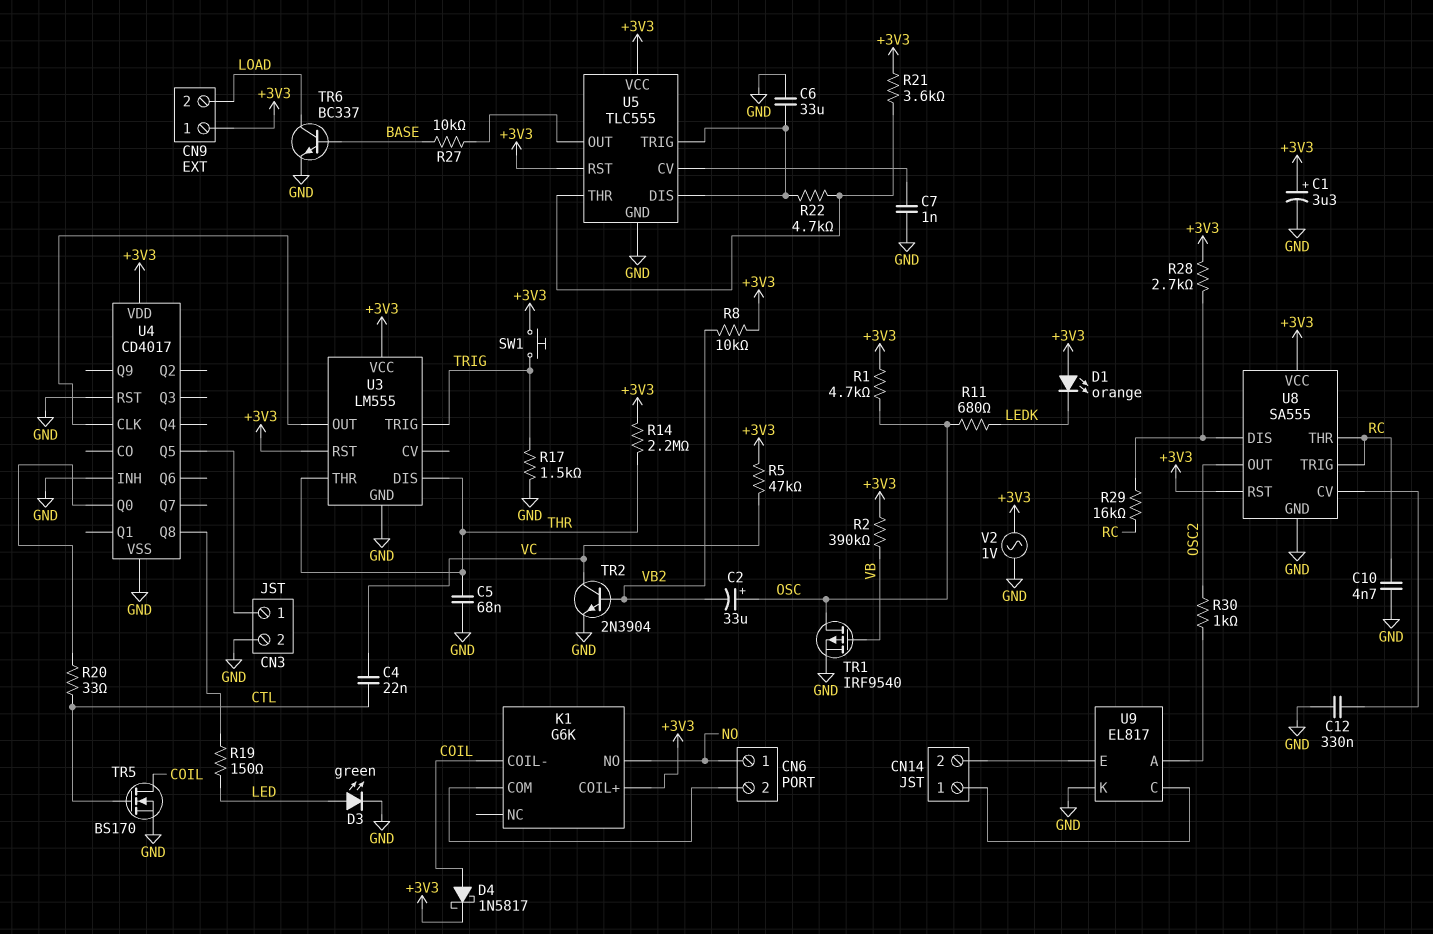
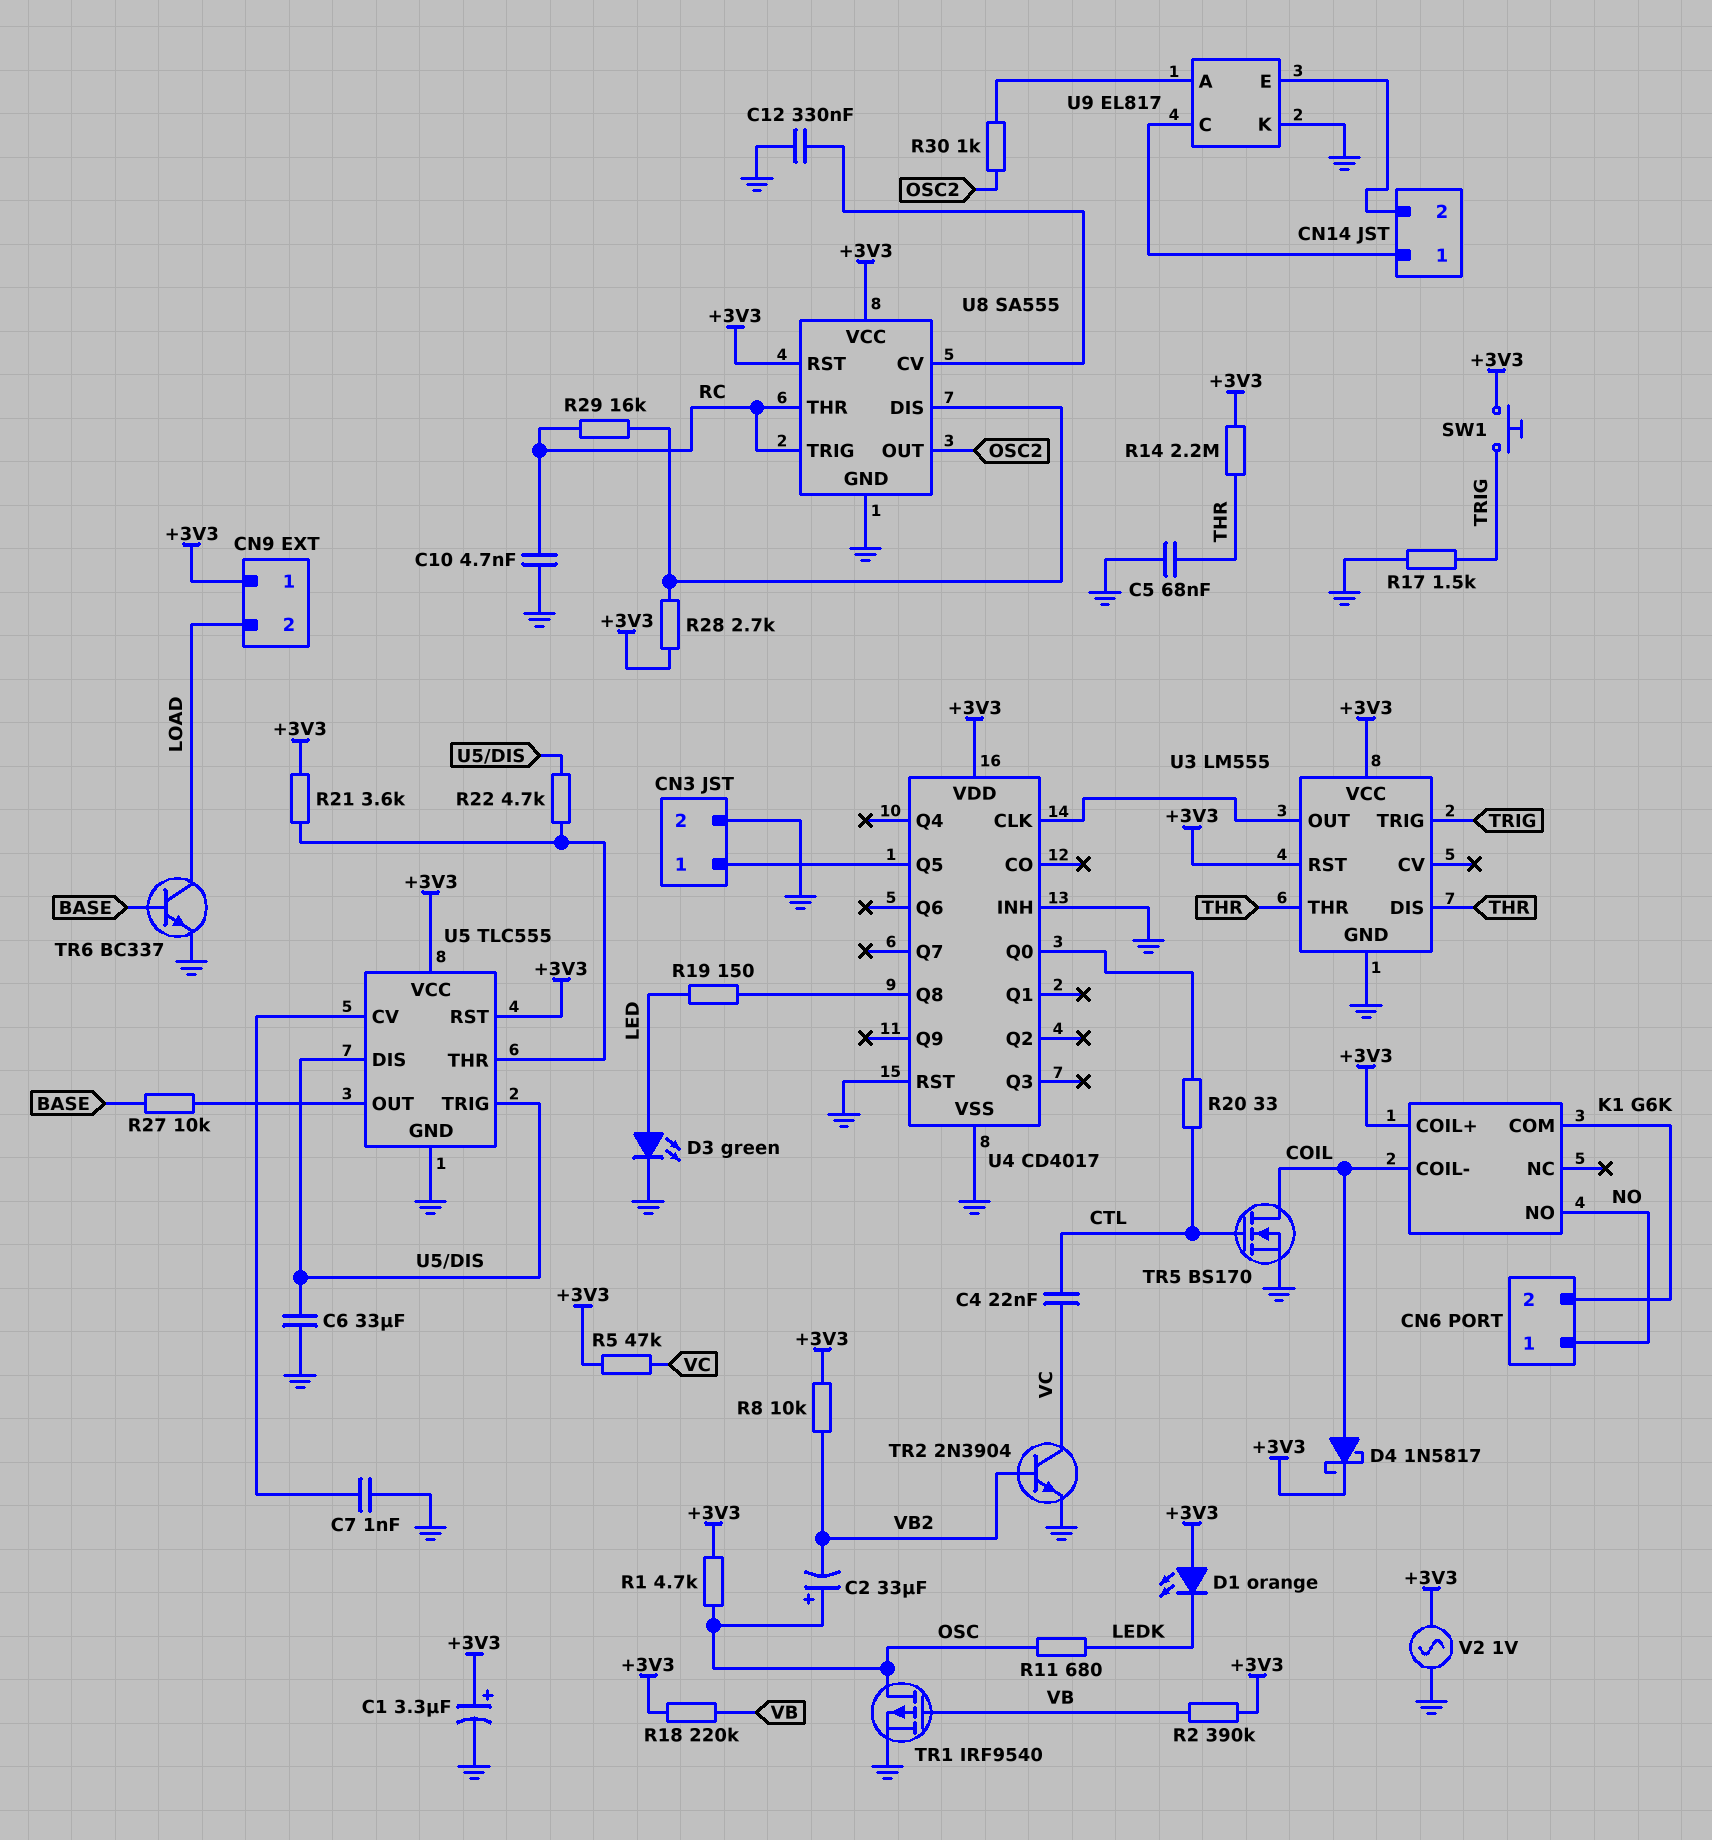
R18: none -> 220k (+3V3, VB)

